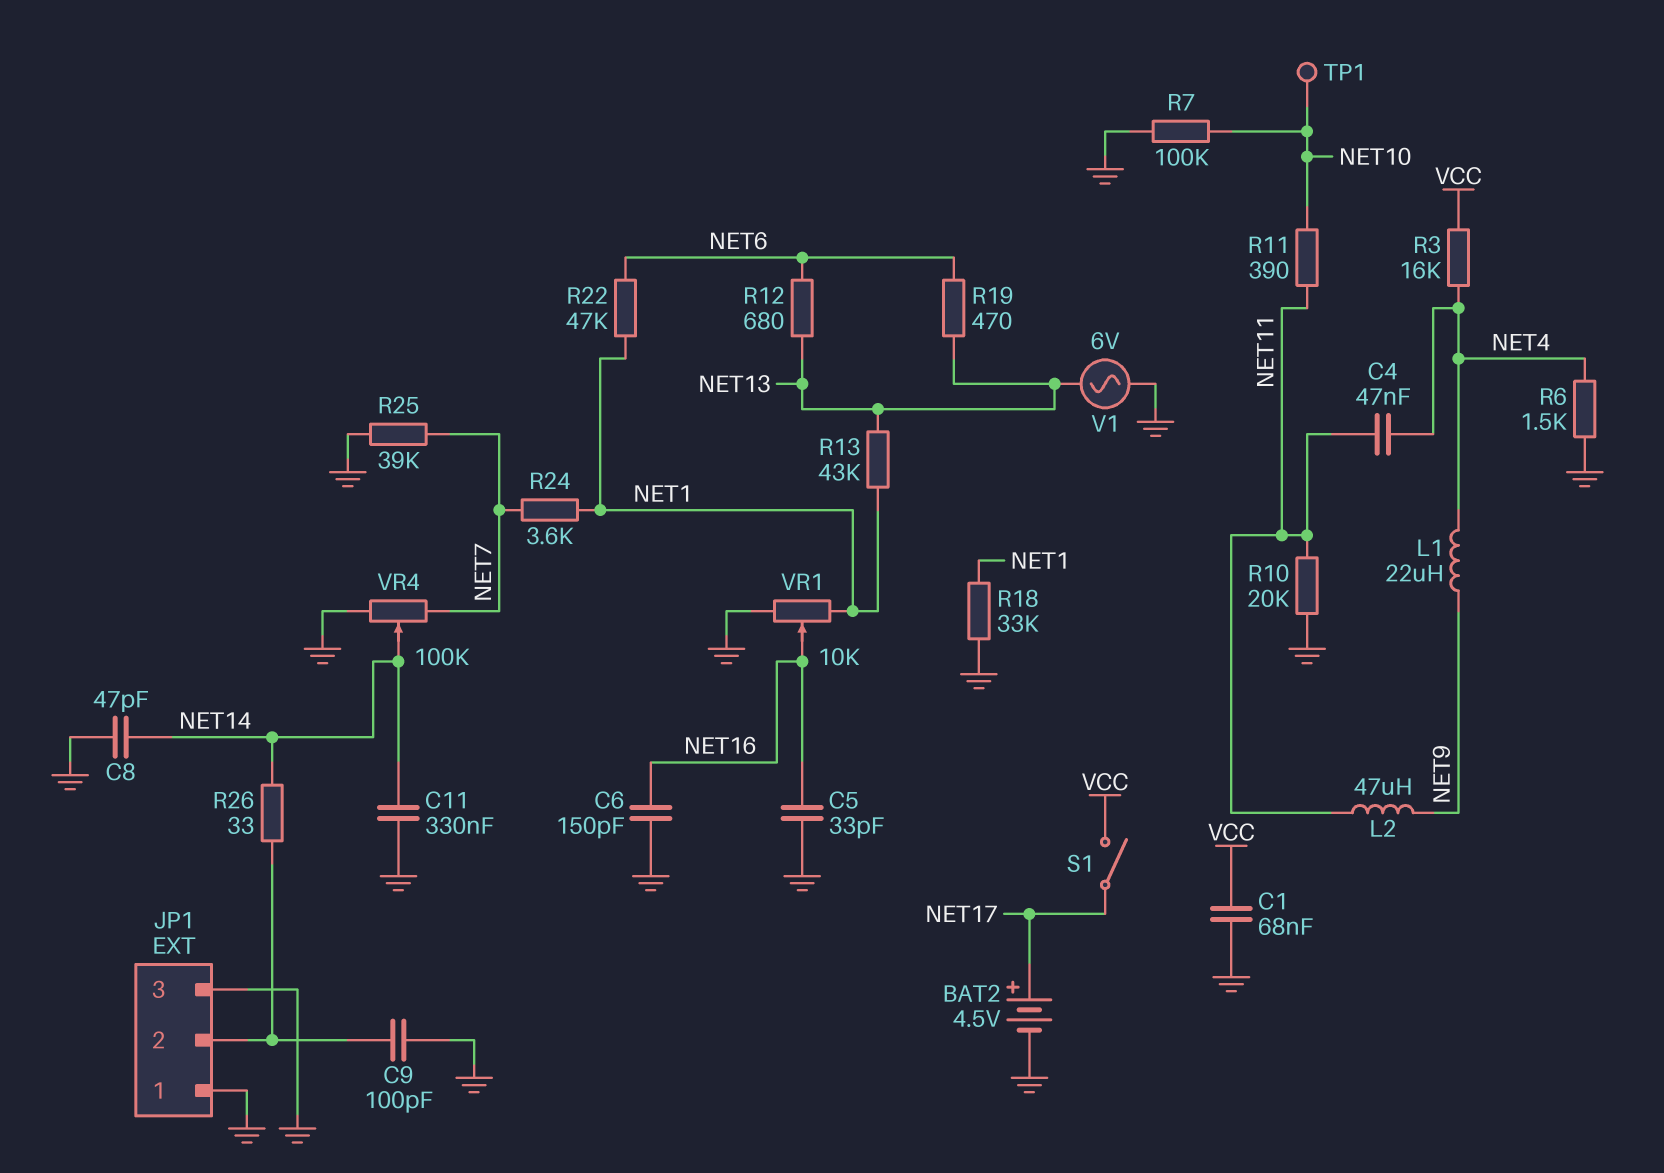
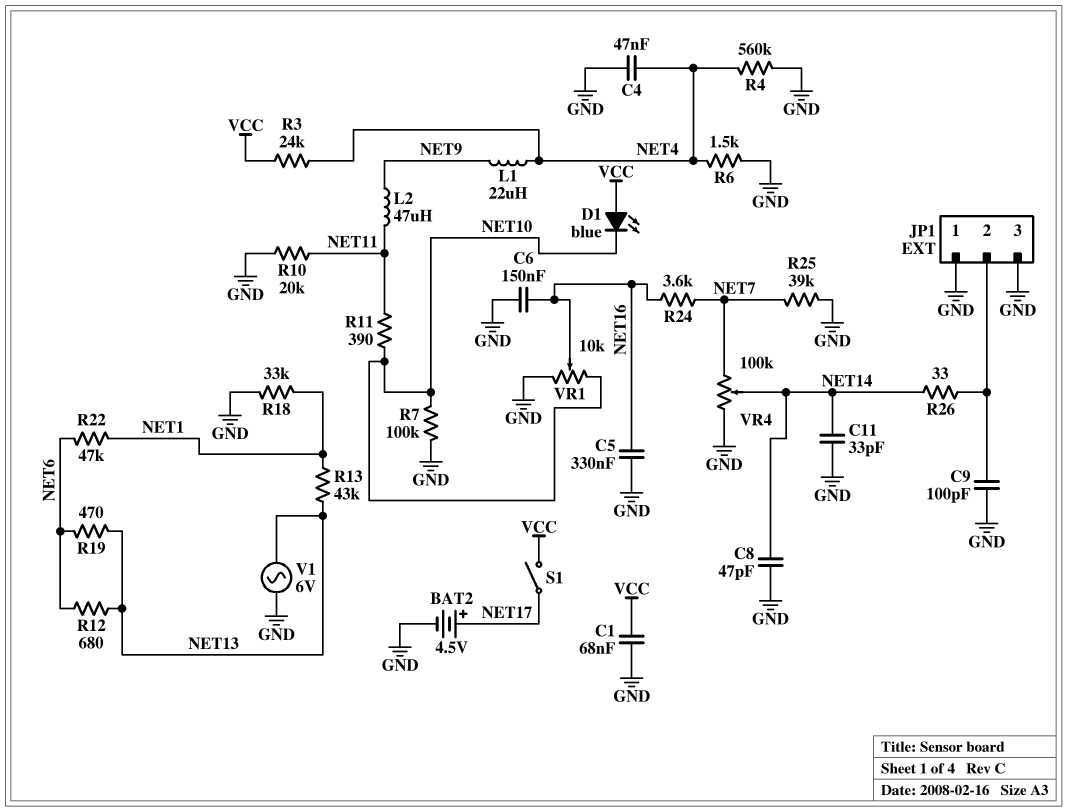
C4: 47nF (NET4, NET11) -> 47nF (GND, NET4)
C5: 33pF (GND, NET16) -> 330nF (GND, NET16)
C6: 150pF (GND, NET16) -> 150nF (GND, NET16)
C11: 330nF (GND, NET14) -> 33pF (GND, NET14)
D1: none -> LED blue (A VCC, K NET10)
R3: 16k (NET4, VCC) -> 24k (NET4, VCC)
R4: none -> 560k (GND, NET4)
R24: 3.6k (NET1, NET7) -> 3.6k (NET7, NET16)
TP1: test point (NET10) -> none
VR1: 10k (GND, NET1, wiper NET16) -> 10k (GND, NET10, wiper NET16)

